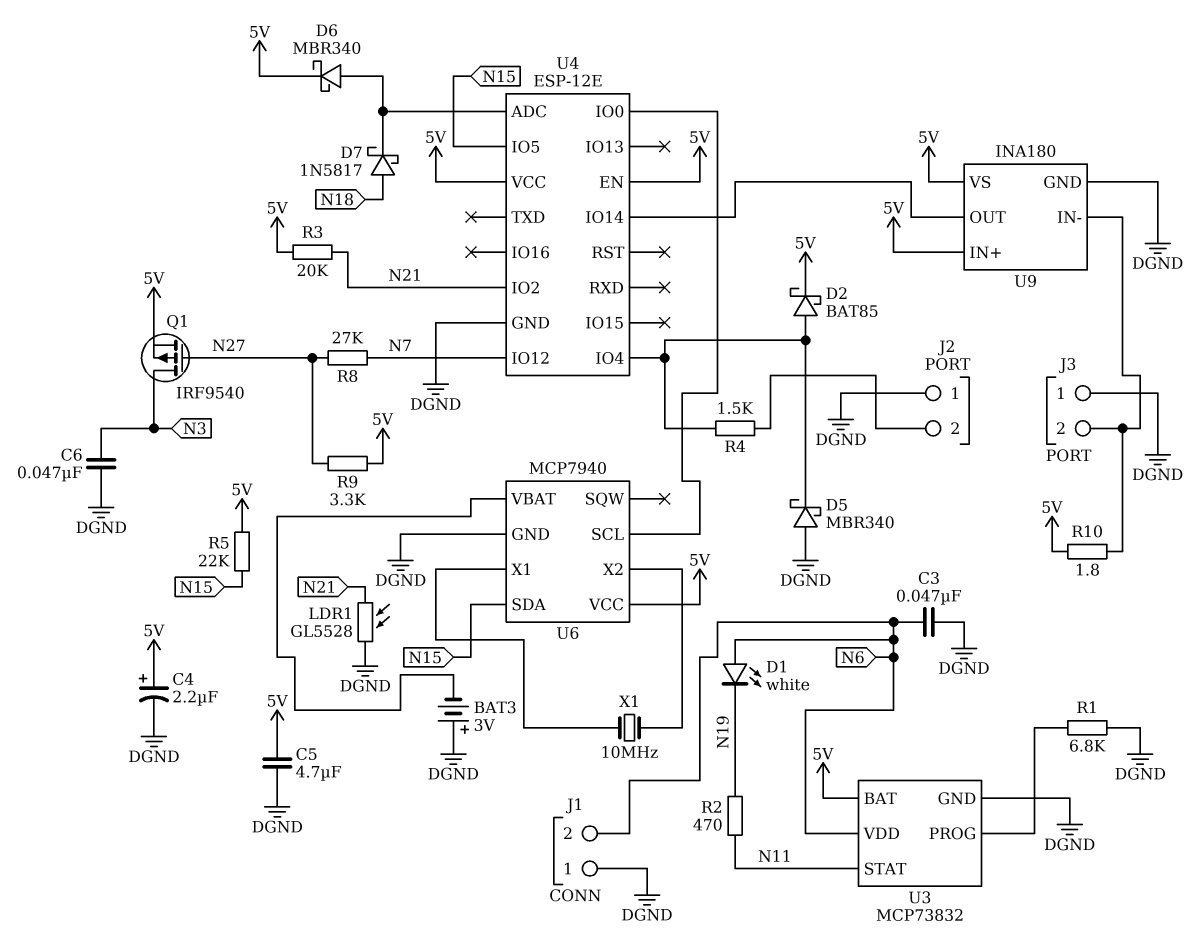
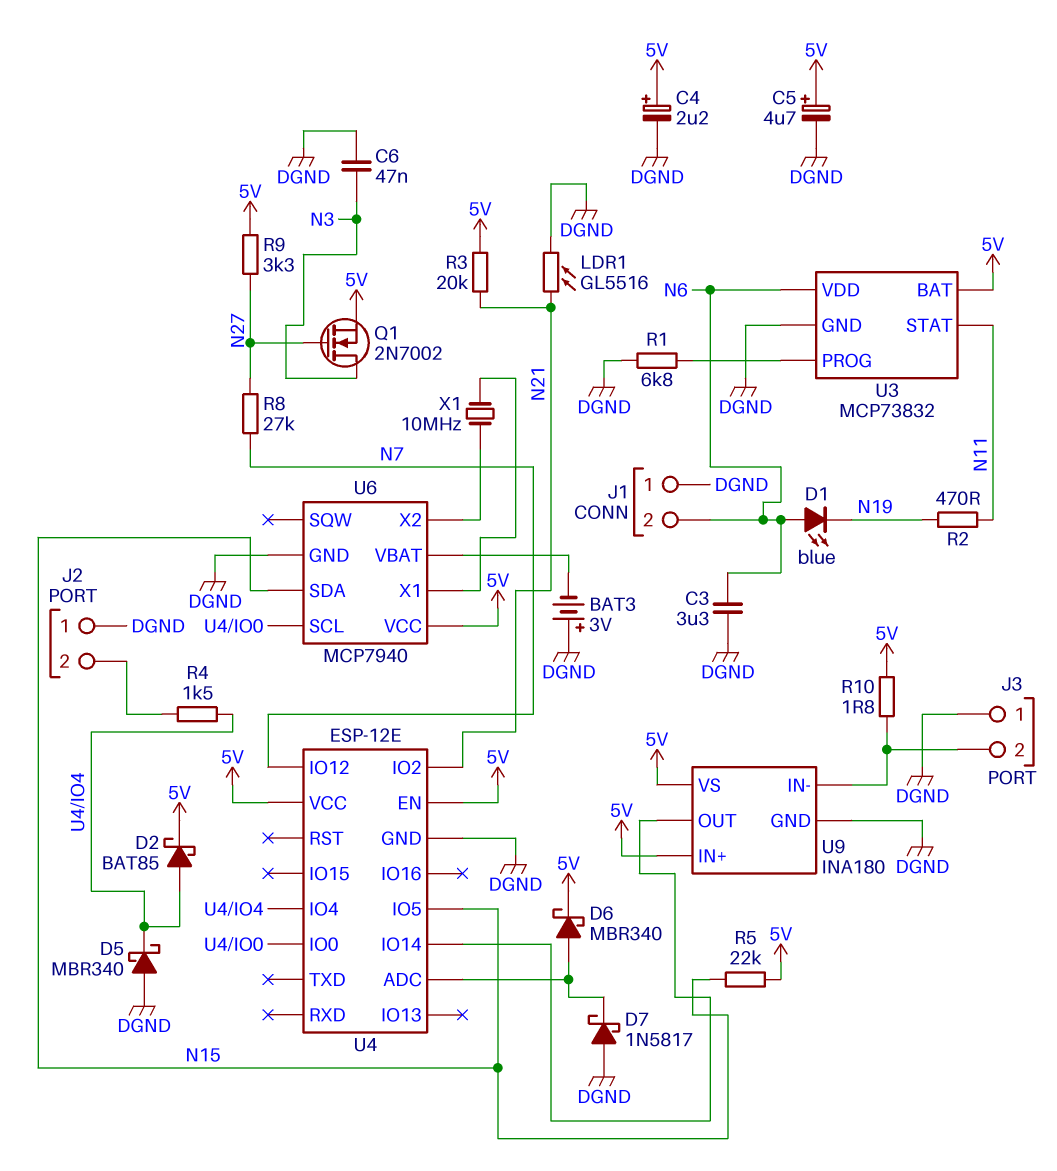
C3: 47nF (DGND, N6) -> 3.3uF (DGND, N6)
C5: 4.7uF (5V, DGND) -> 4.7uF (plus 5V, minus DGND)
D1: LED white (A N6, K N19) -> LED blue (A N6, K N19)
D7: schottky 1N5817 (A N18, K U4/ADC) -> schottky 1N5817 (A DGND, K U4/ADC)
LDR1: GL5528 (DGND, N21) -> GL5516 (DGND, N21)
Q1: PMOS IRF9540 (G N27, D N3, S 5V) -> NMOS 2N7002 (G N27, D N3, S 5V)

